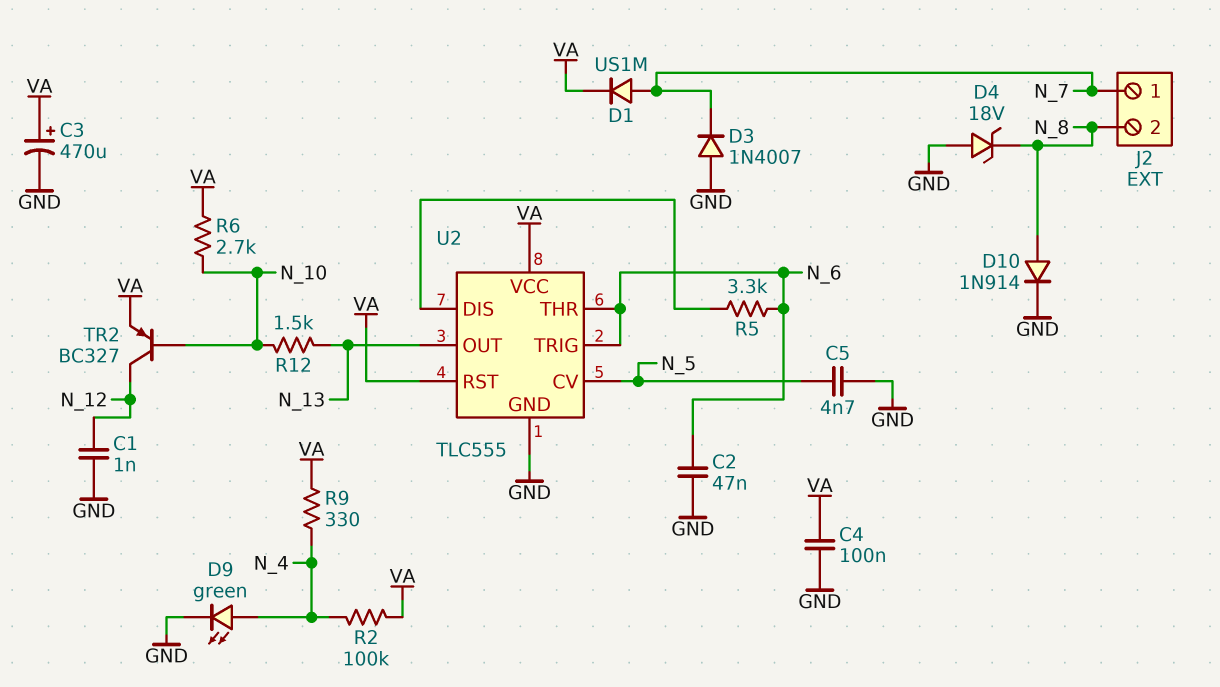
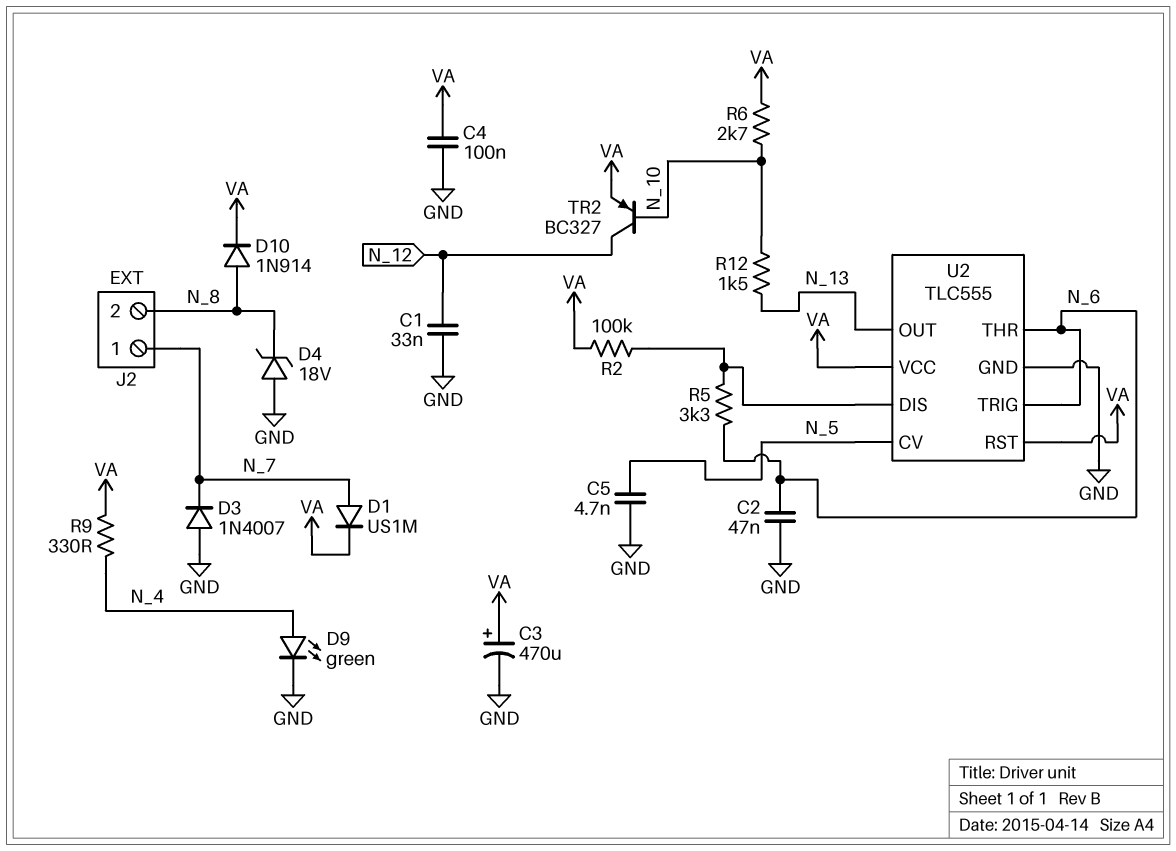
C1: 1nF (GND, N_12) -> 33nF (GND, N_12)
D10: diode 1N914 (A N_8, K GND) -> diode 1N914 (A N_8, K VA)
R2: 100k (N_4, VA) -> 100k (U2/DIS, VA)

